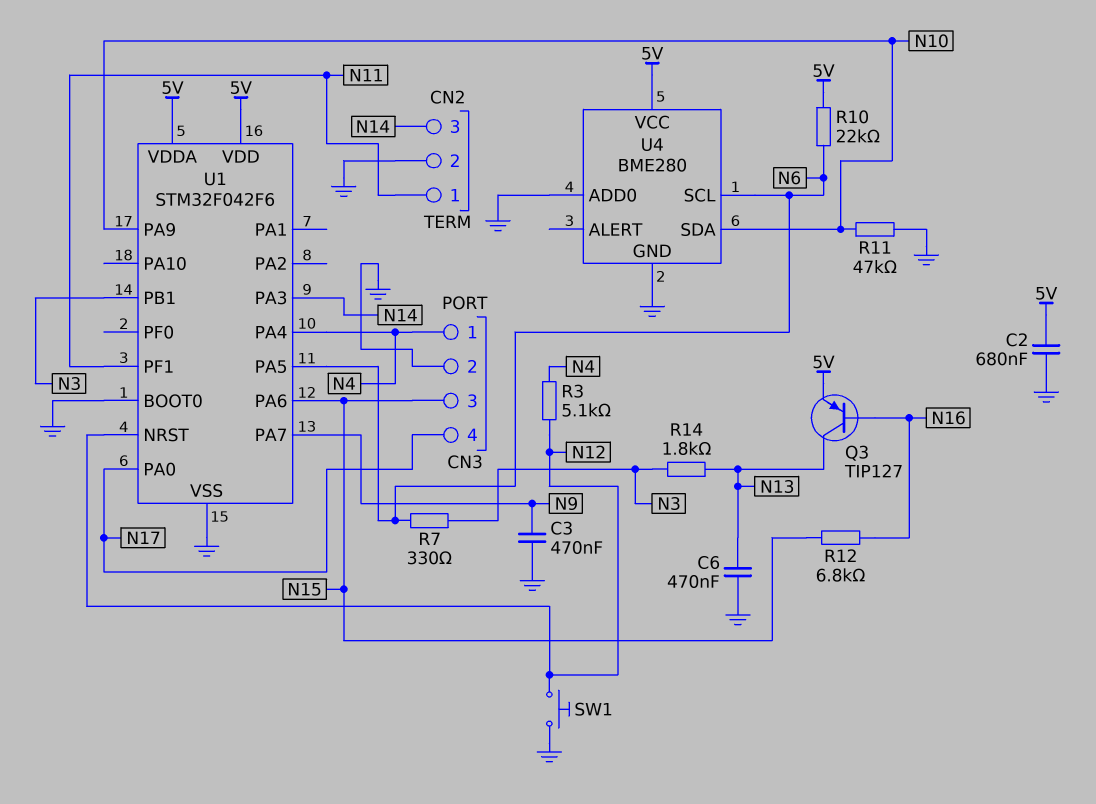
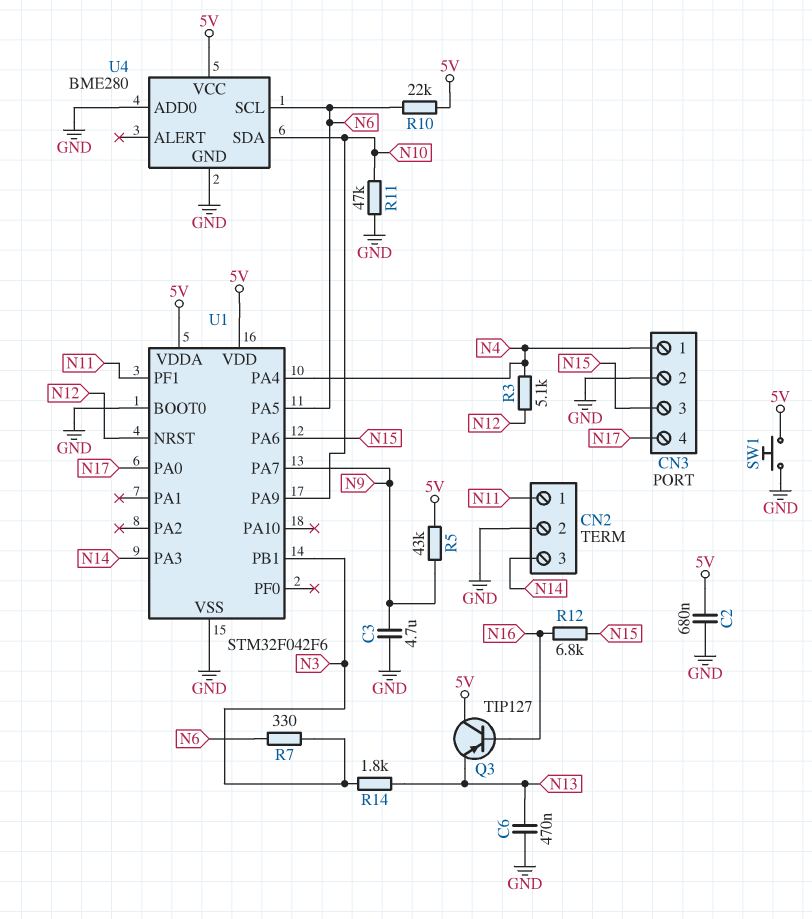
C3: 470nF (GND, N9) -> 4.7uF (GND, N9)
Q3: PNP TIP127 (B N16, C N13, E 5V) -> PNP TIP127 (B N16, C 5V, E N13)
R5: none -> 43k (5V, N9)
SW1: button (GND, N12) -> button (5V, GND)

